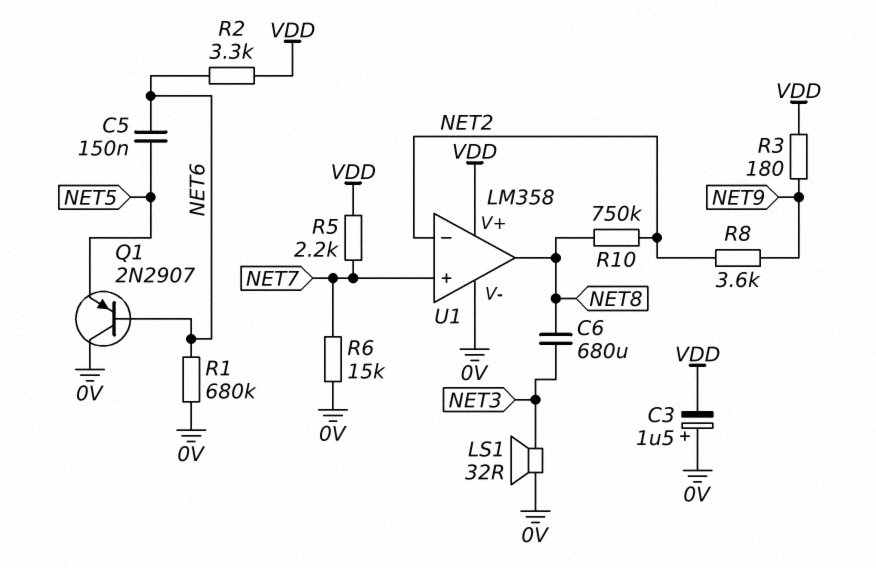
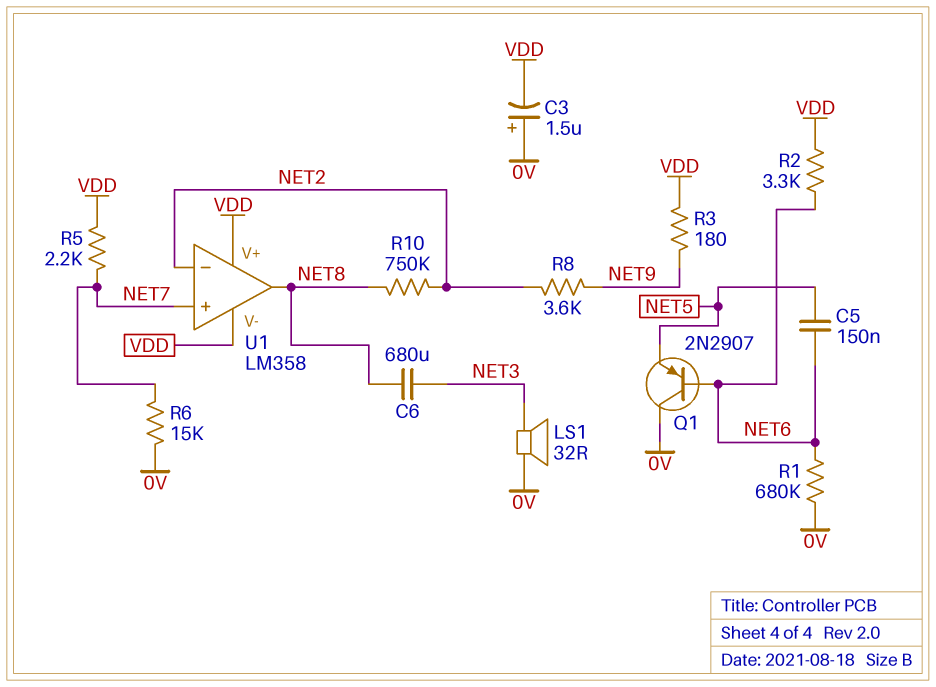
U1 pin V-: 0V -> VDD

